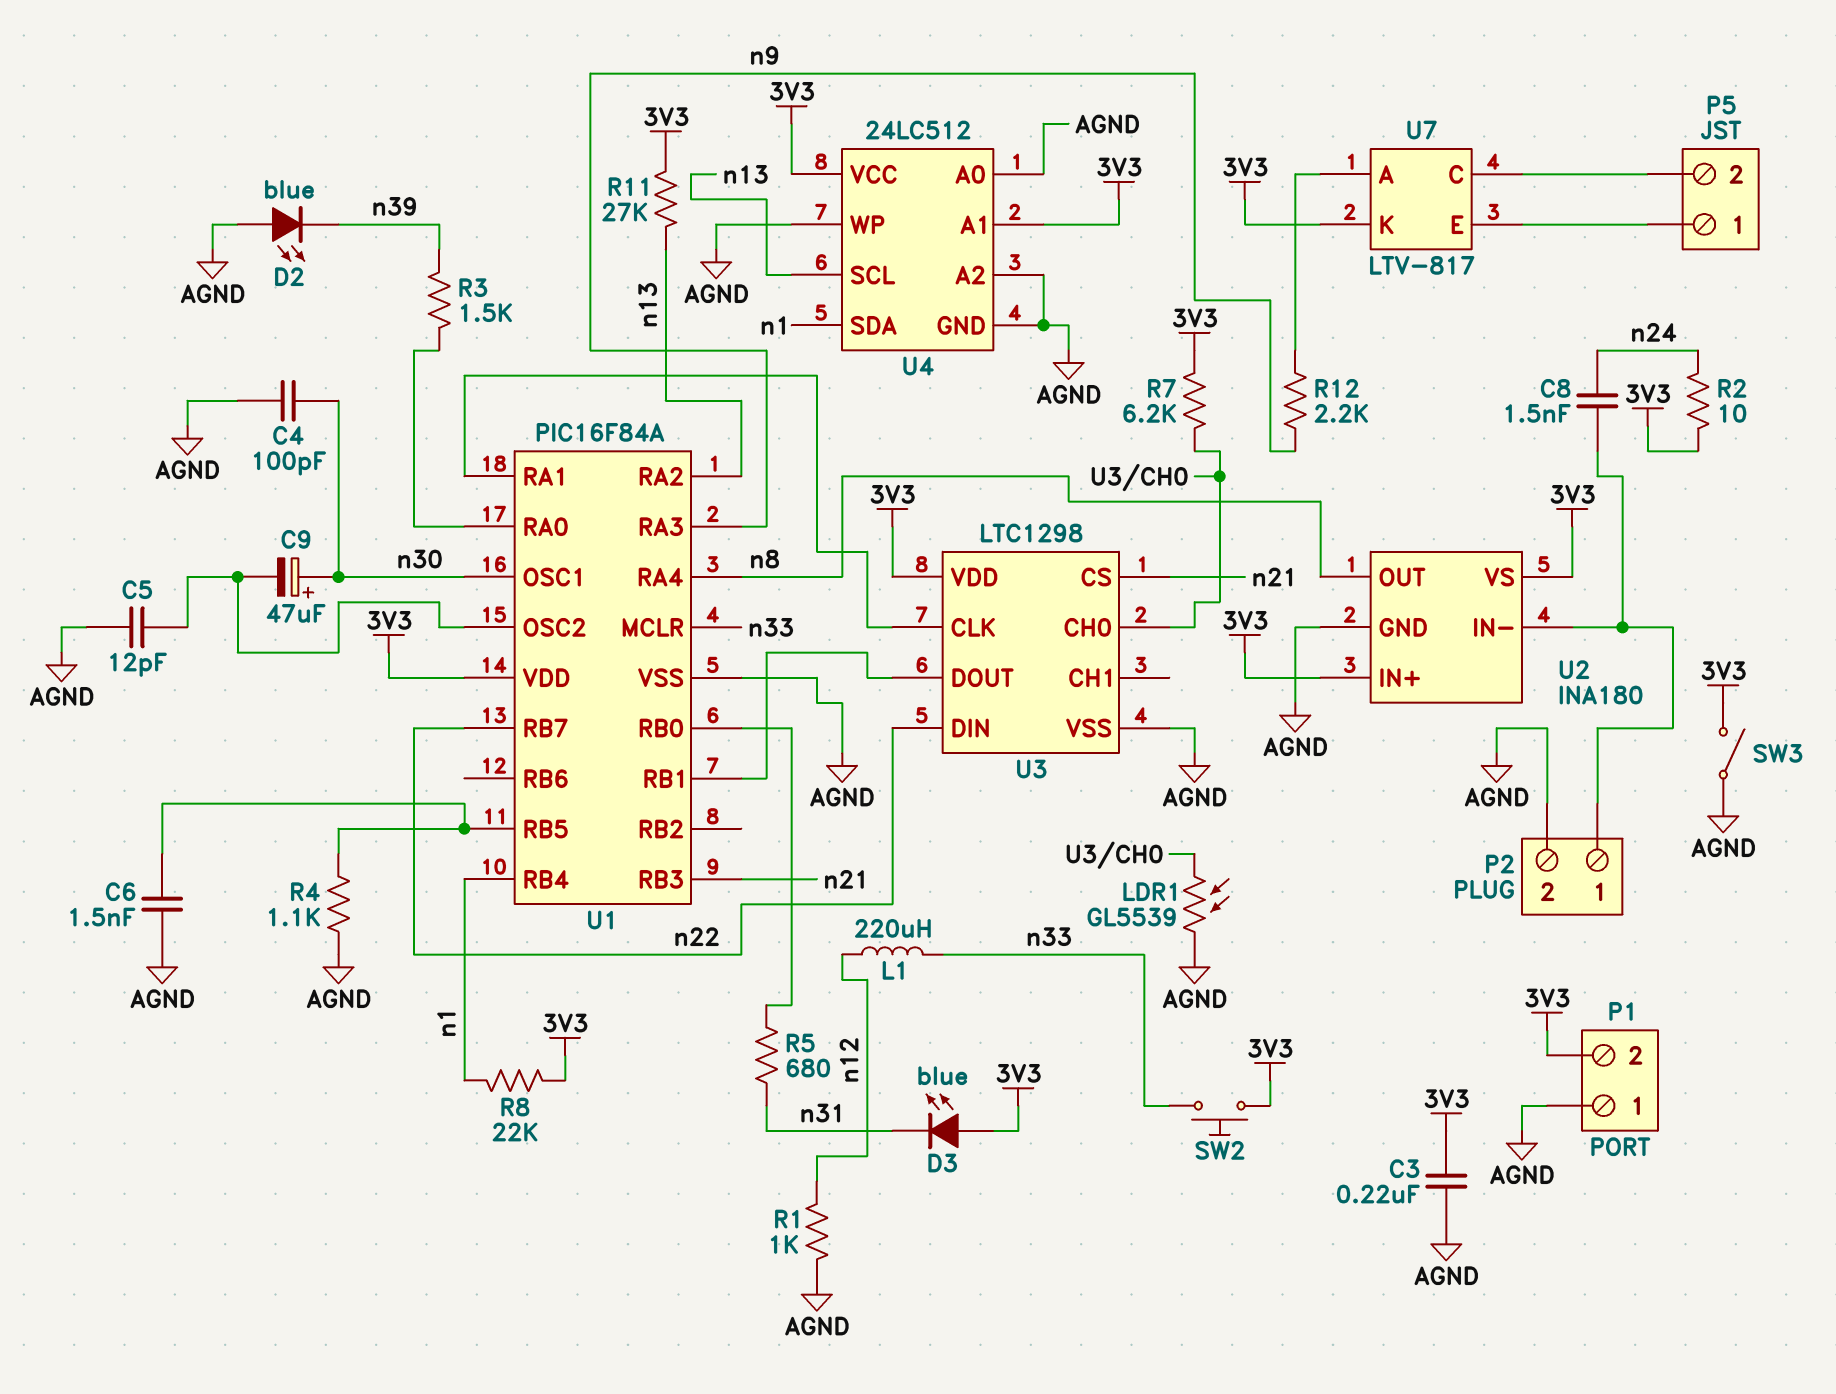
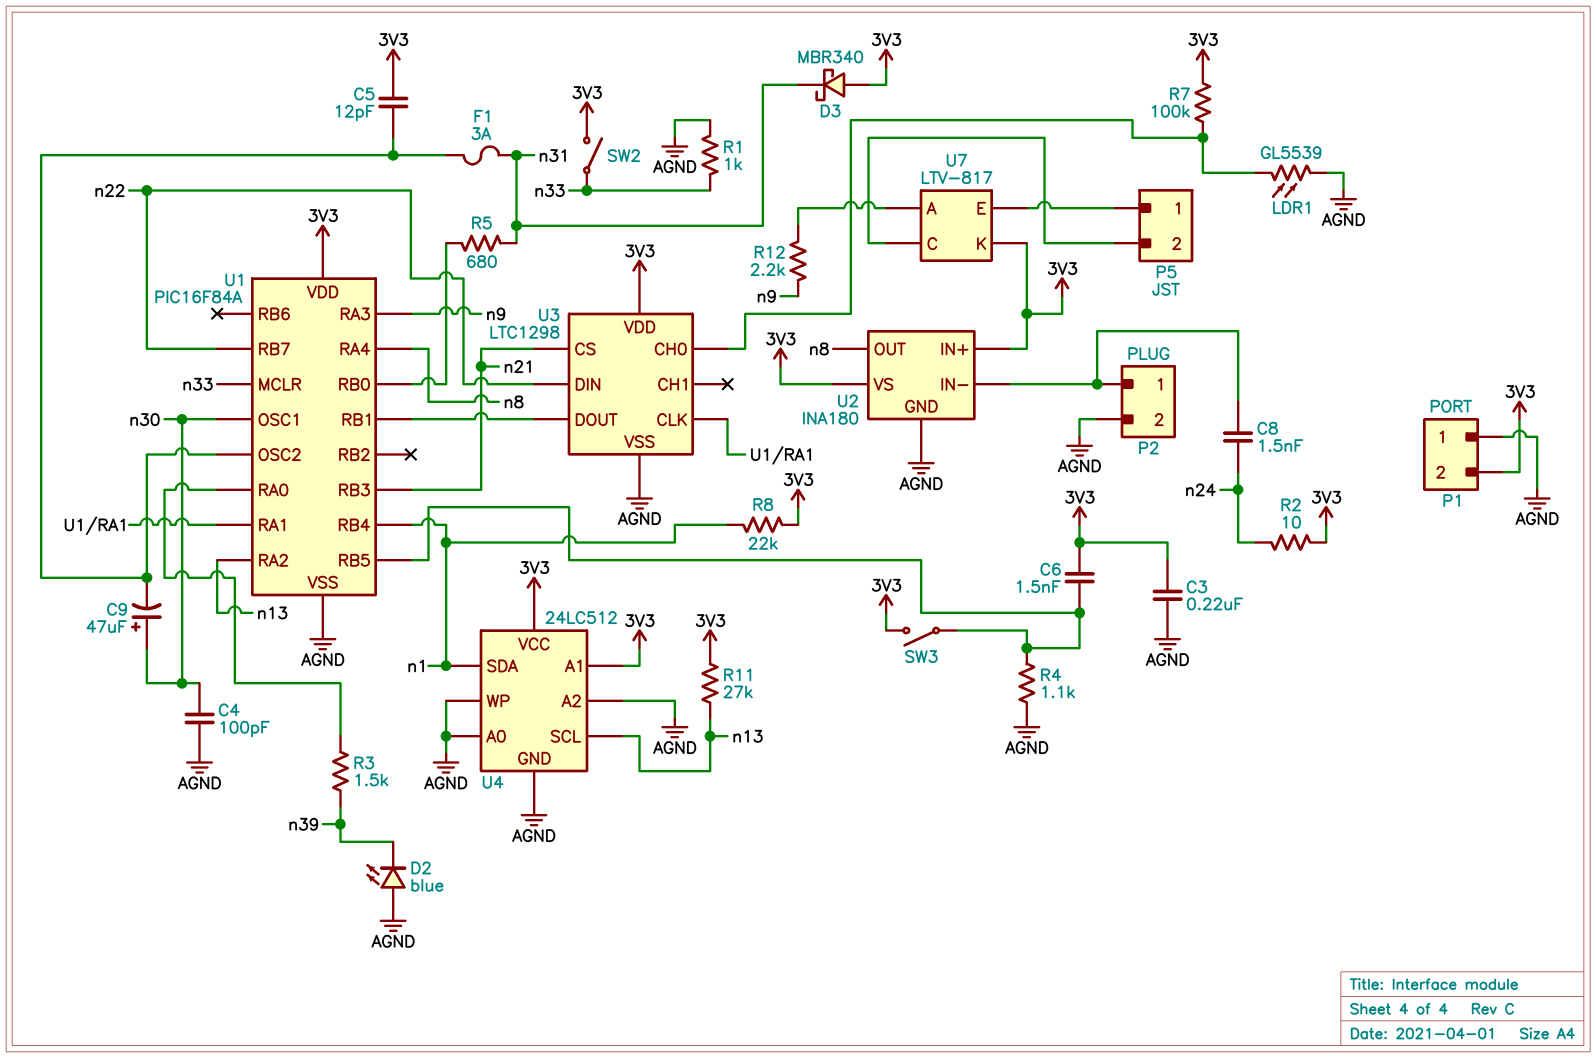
C5: 12pF (AGND, U1/OSC2) -> 12pF (3V3, U1/OSC2)
C6: 1.5nF (AGND, U1/RB5) -> 1.5nF (3V3, U1/RB5)
D3: LED blue (A 3V3, K n31) -> schottky MBR340 (A 3V3, K n31)
F1: none -> 3A (U1/OSC2, n31)
L1: 220uH (n12, n33) -> none
R1: 1k (AGND, n12) -> 1k (AGND, n33)
R7: 6.2k (3V3, U3/CH0) -> 100k (3V3, U3/CH0)
SW2: button (3V3, n33) -> switch (3V3, n33)
SW3: switch (3V3, AGND) -> switch (3V3, U1/RB5)

